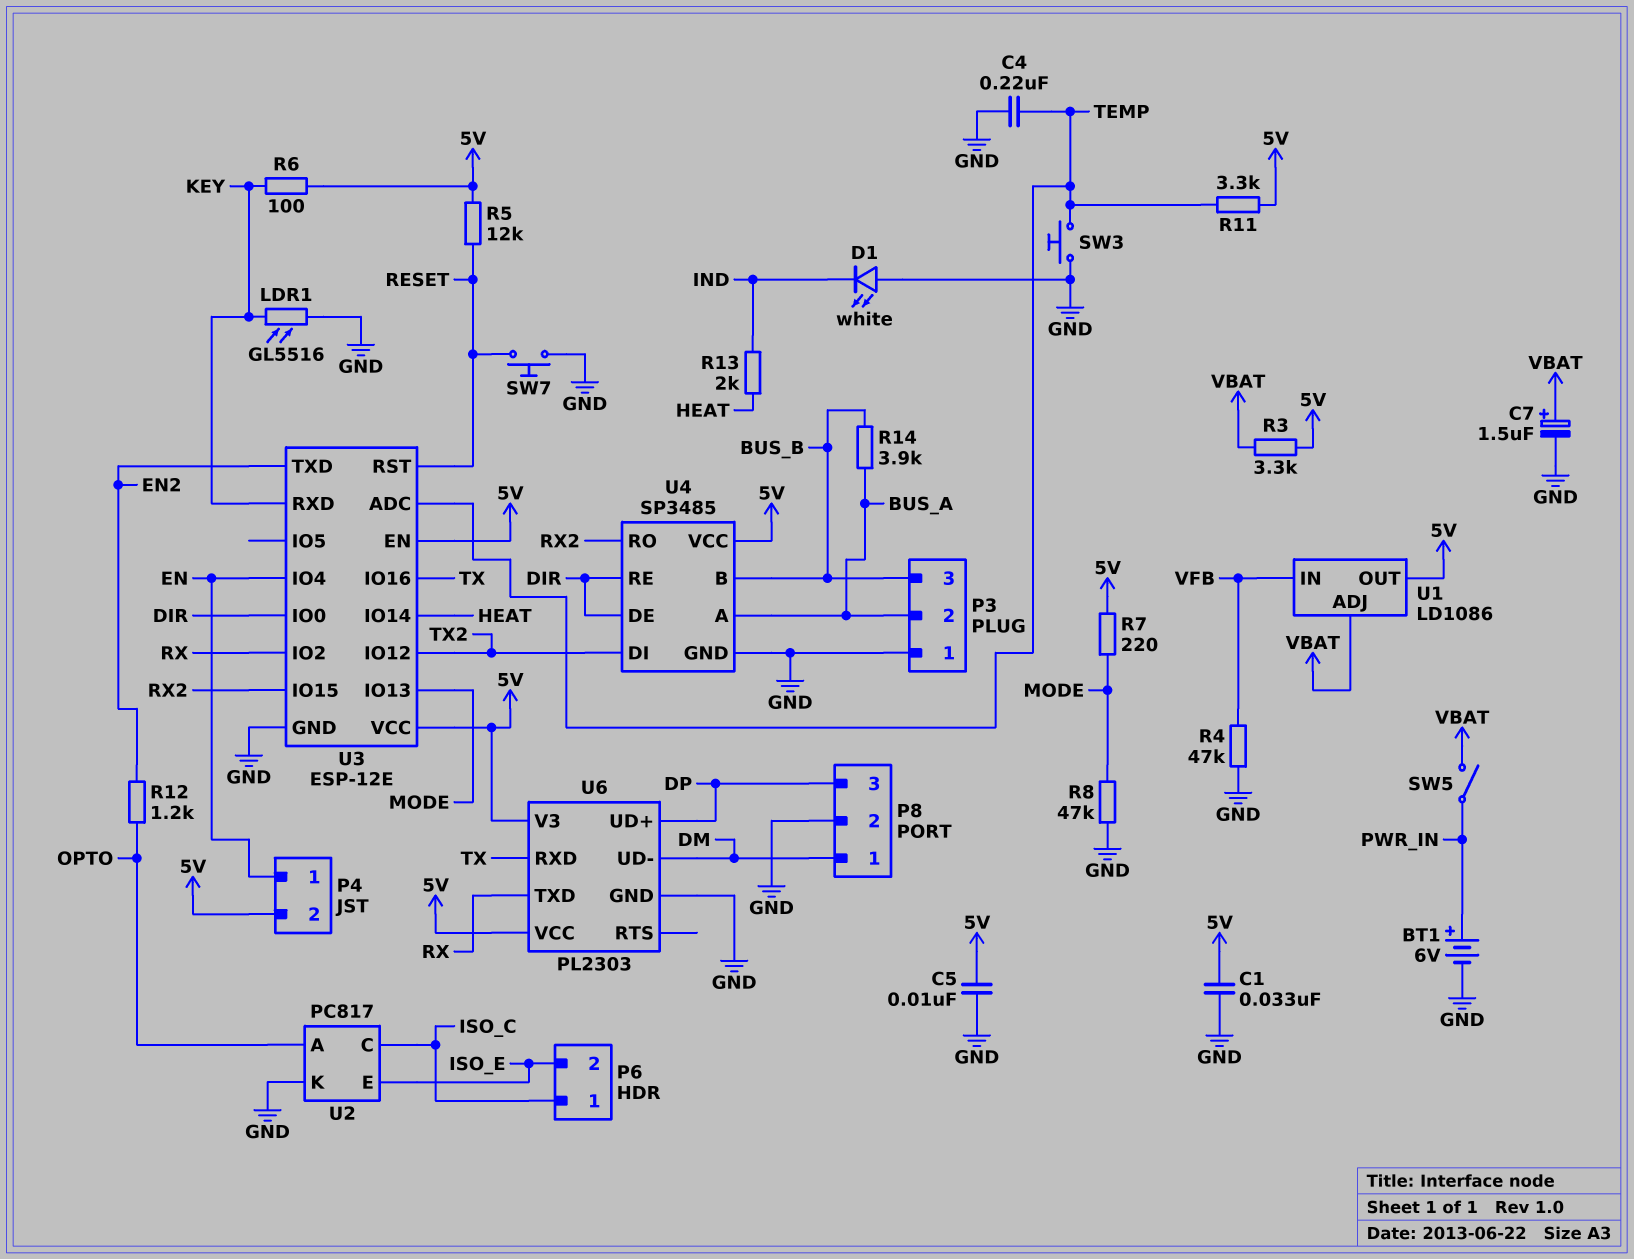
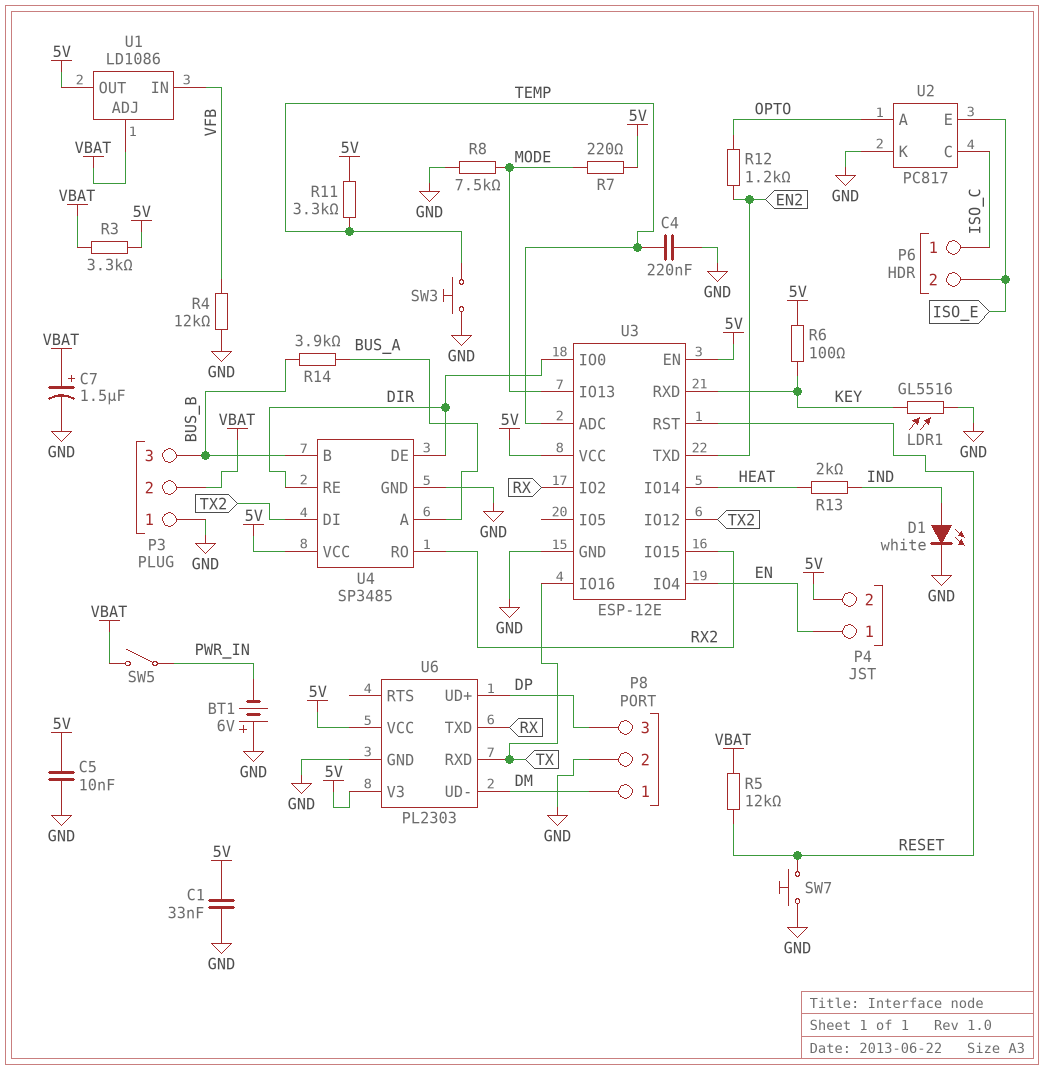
BT1: 6V (plus PWR_IN, minus GND) -> 6V (plus GND, minus PWR_IN)
D1: LED white (A GND, K IND) -> LED white (A IND, K GND)
P3 pin 2: BUS_A -> VBAT
R4: 47k (GND, VFB) -> 12k (GND, VFB)
R5: 12k (5V, RESET) -> 12k (RESET, VBAT)
R8: 47k (GND, MODE) -> 7.5k (GND, MODE)

